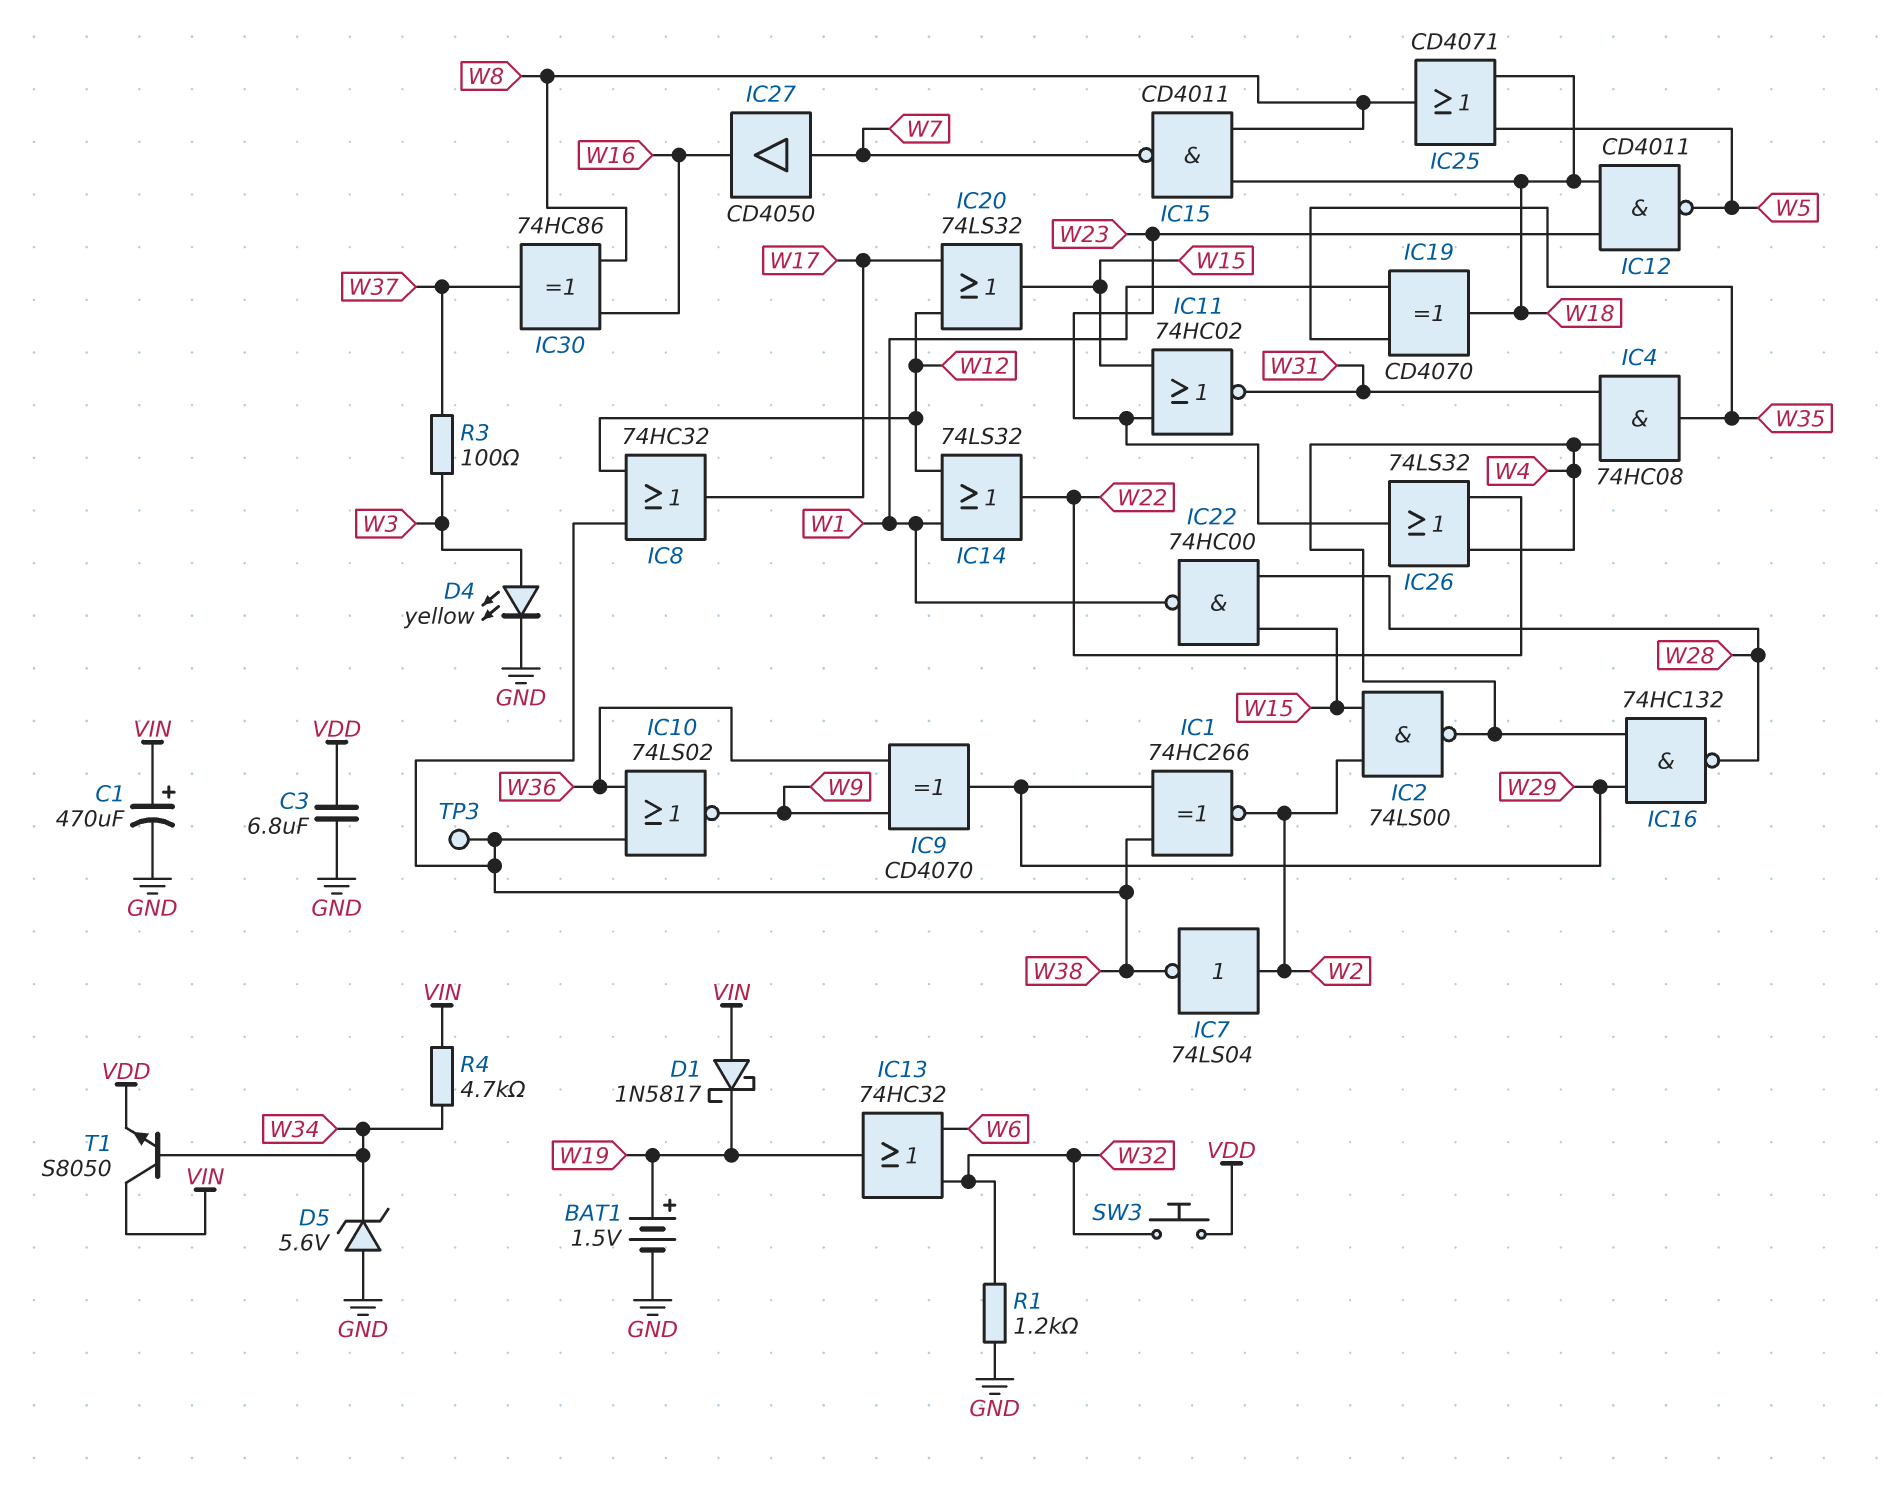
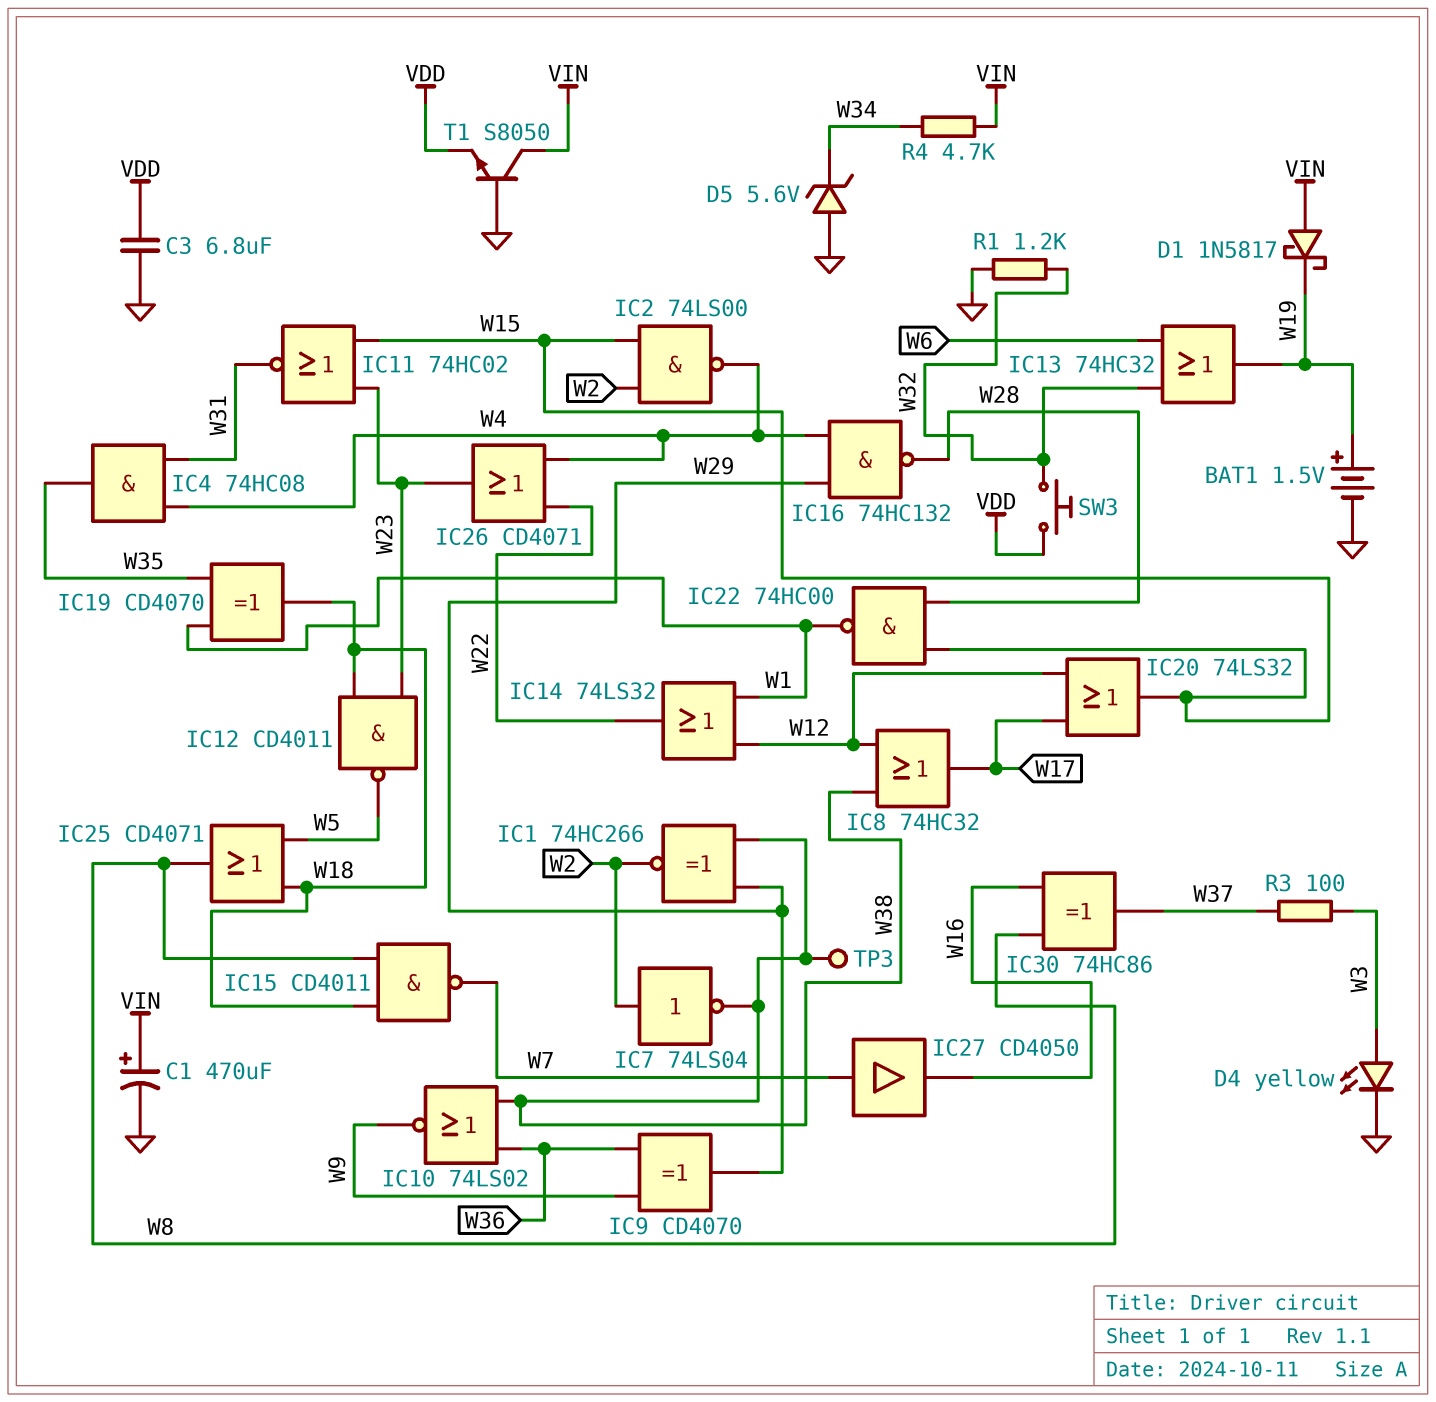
IC26: OR 74LS32 (in W4, in W22, out W23) -> OR CD4071 (in W4, in W22, out W23)
T1: NPN S8050 (B W34, C VIN, E VDD) -> NPN S8050 (B GND, C VIN, E VDD)

